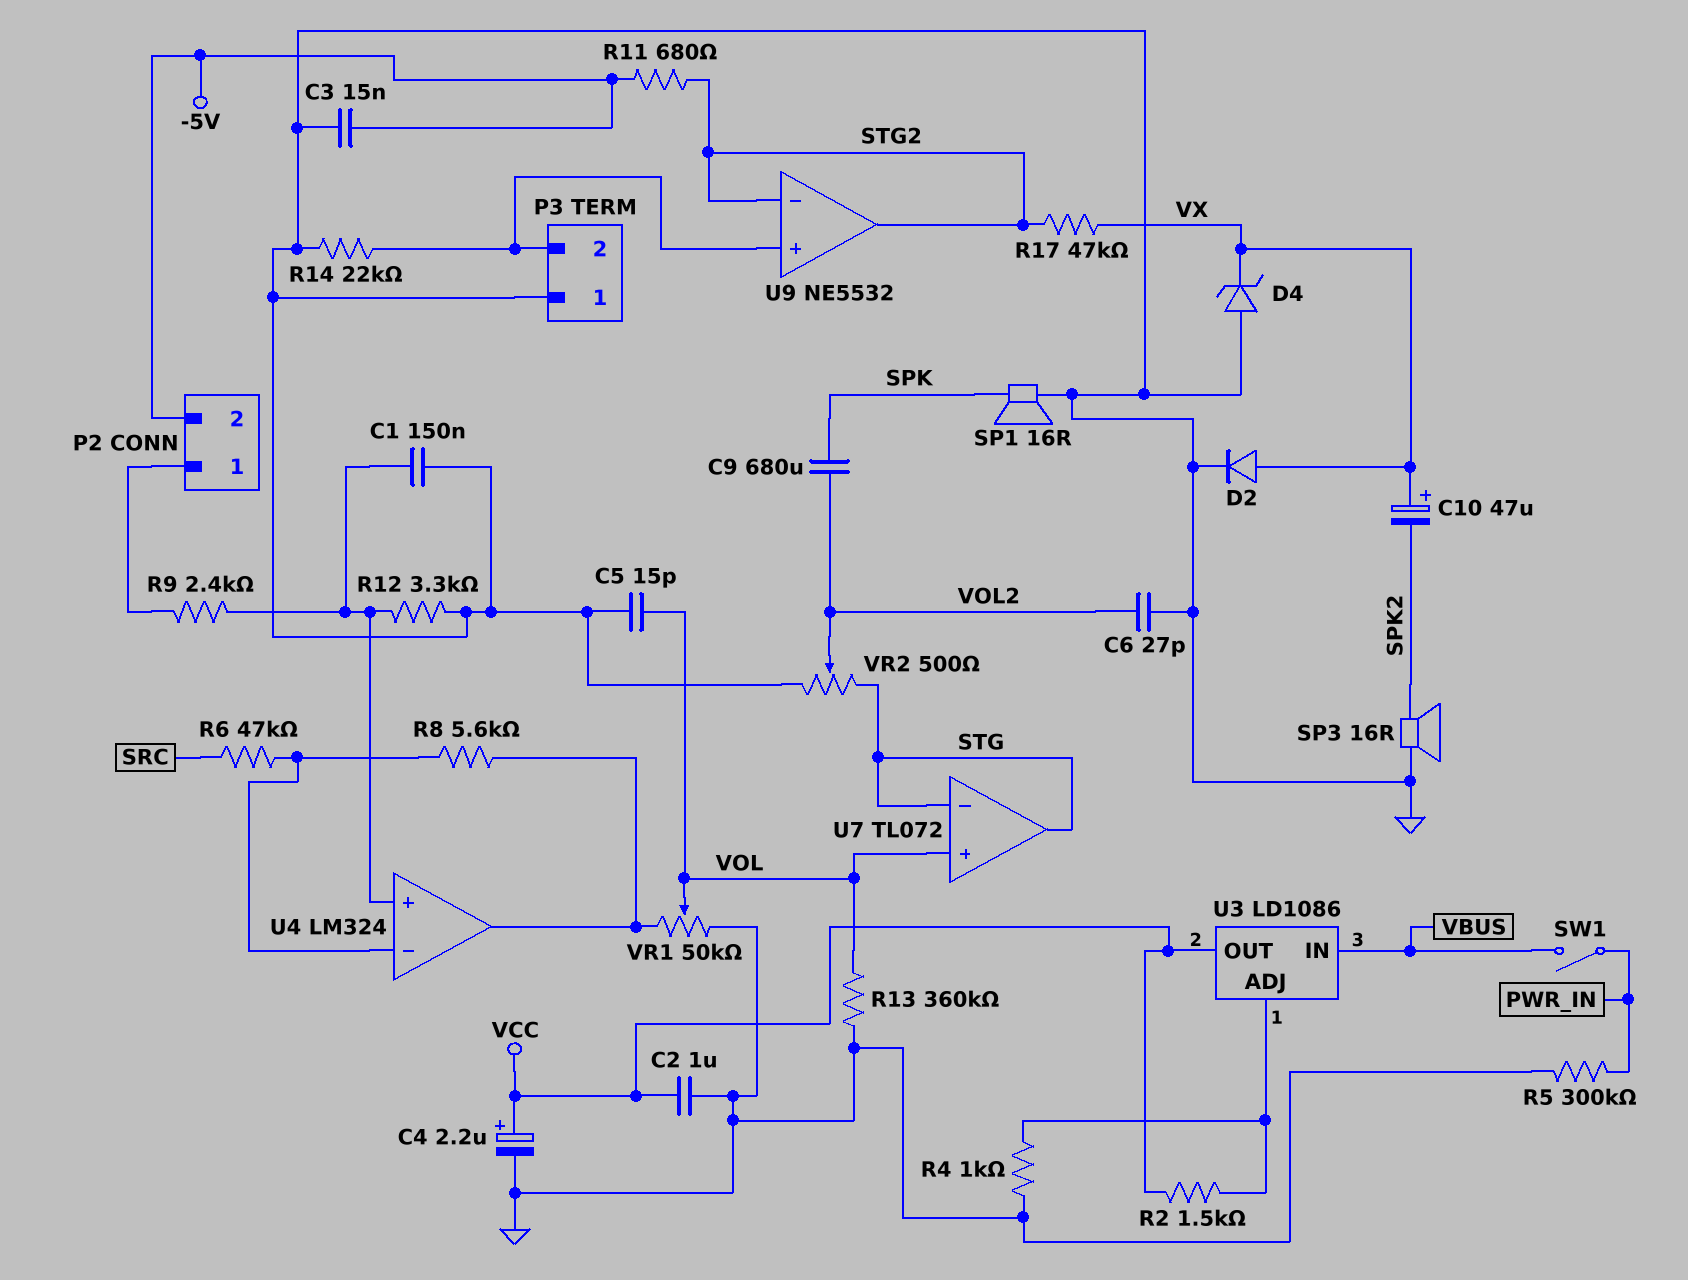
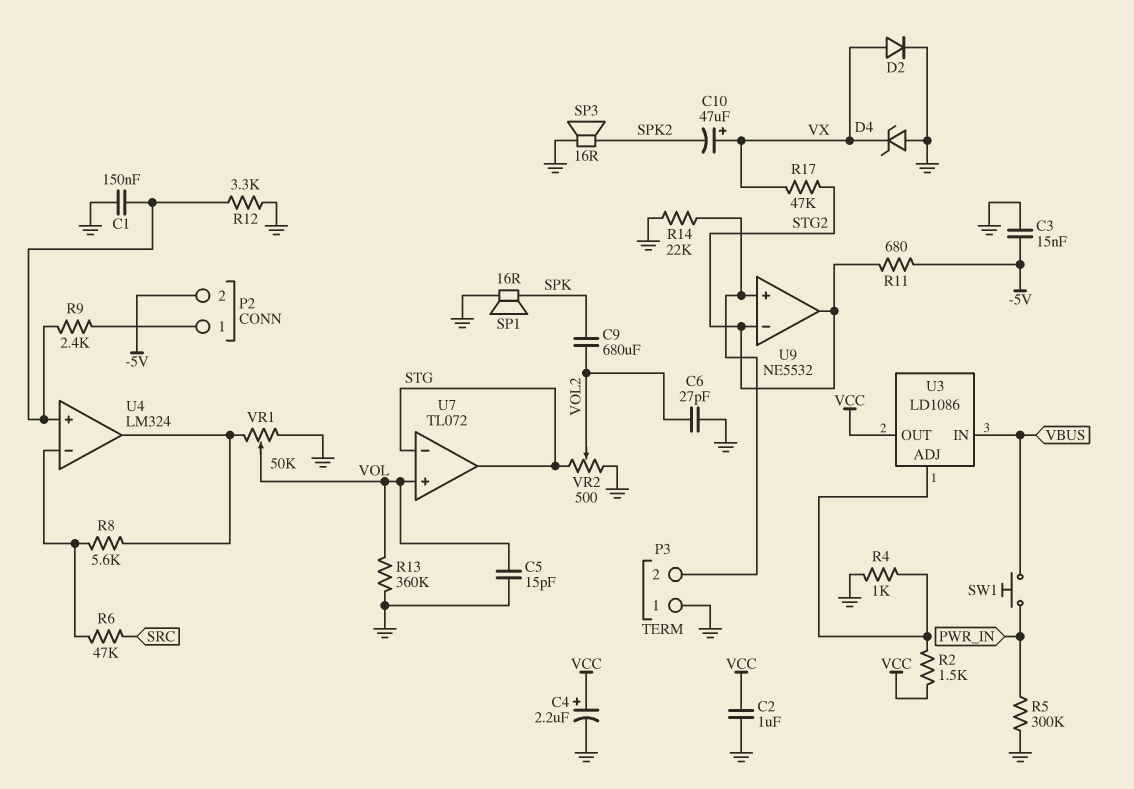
SW1: switch (PWR_IN, VBUS) -> button (PWR_IN, VBUS)

